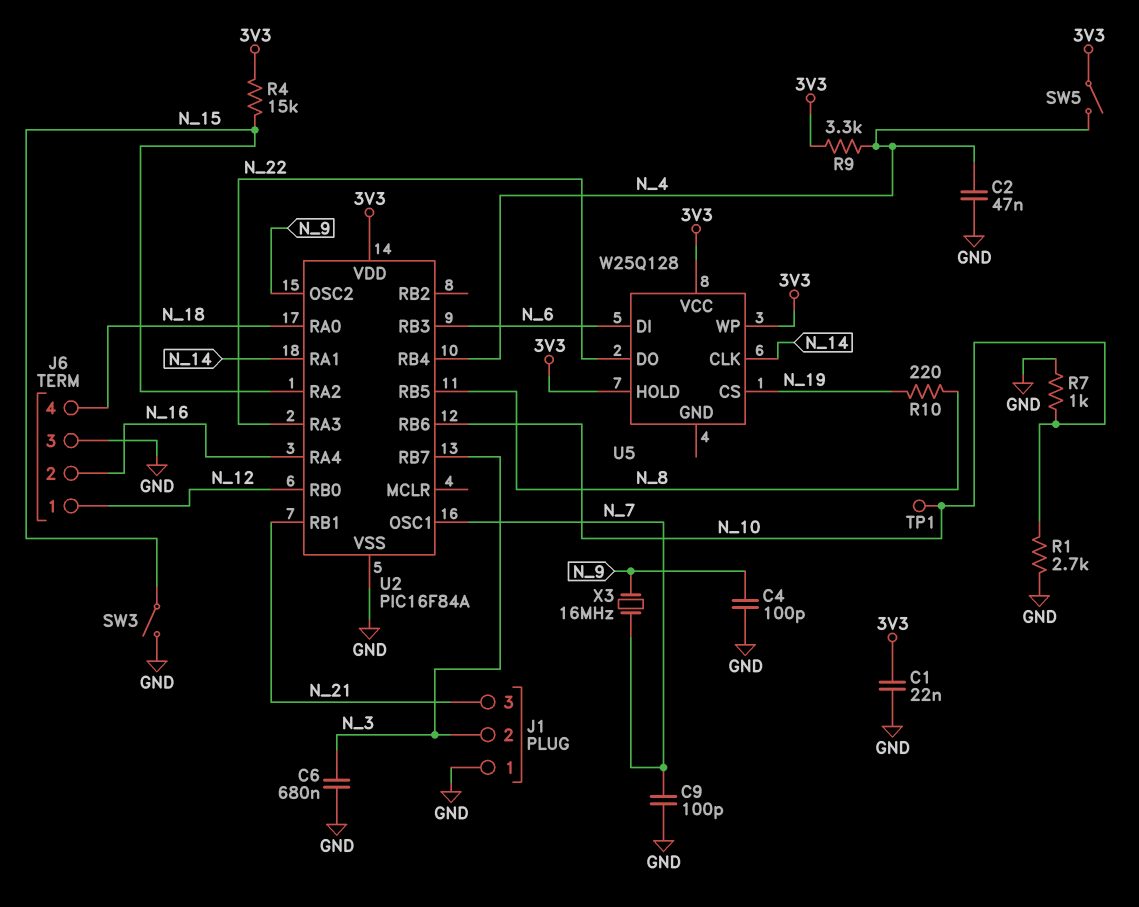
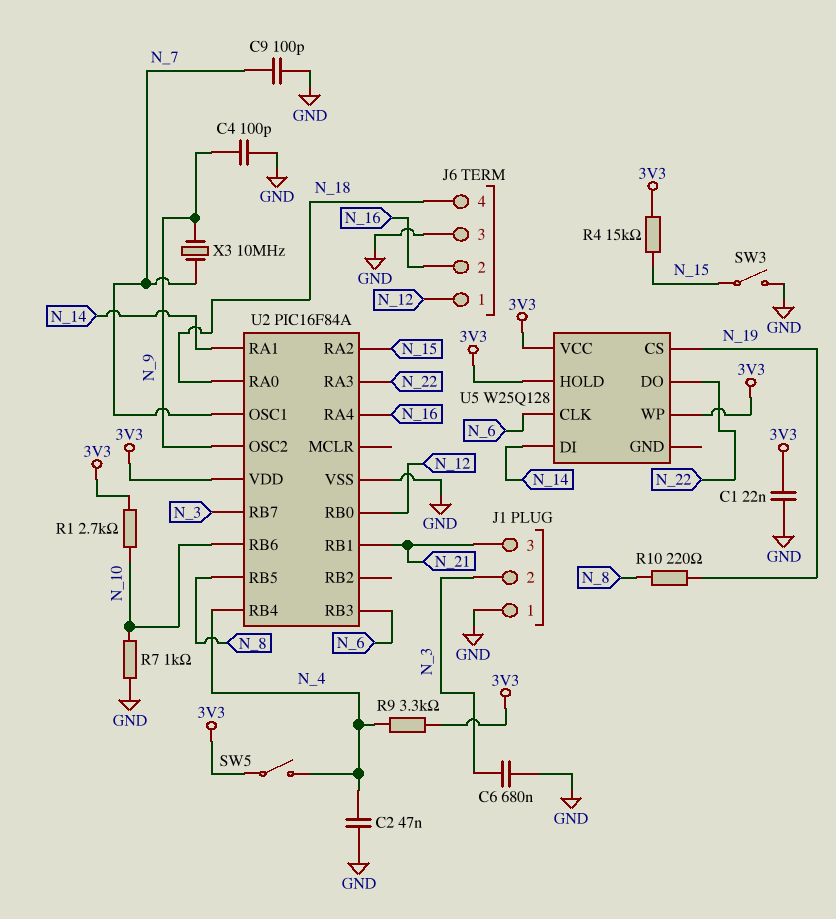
R1: 2.7k (GND, N_10) -> 2.7k (3V3, N_10)
TP1: test point (N_10) -> none
U5 pin CLK: N_14 -> N_6
U5 pin DI: N_6 -> N_14
X3: 16MHz (N_7, N_9) -> 10MHz (N_7, N_9)

